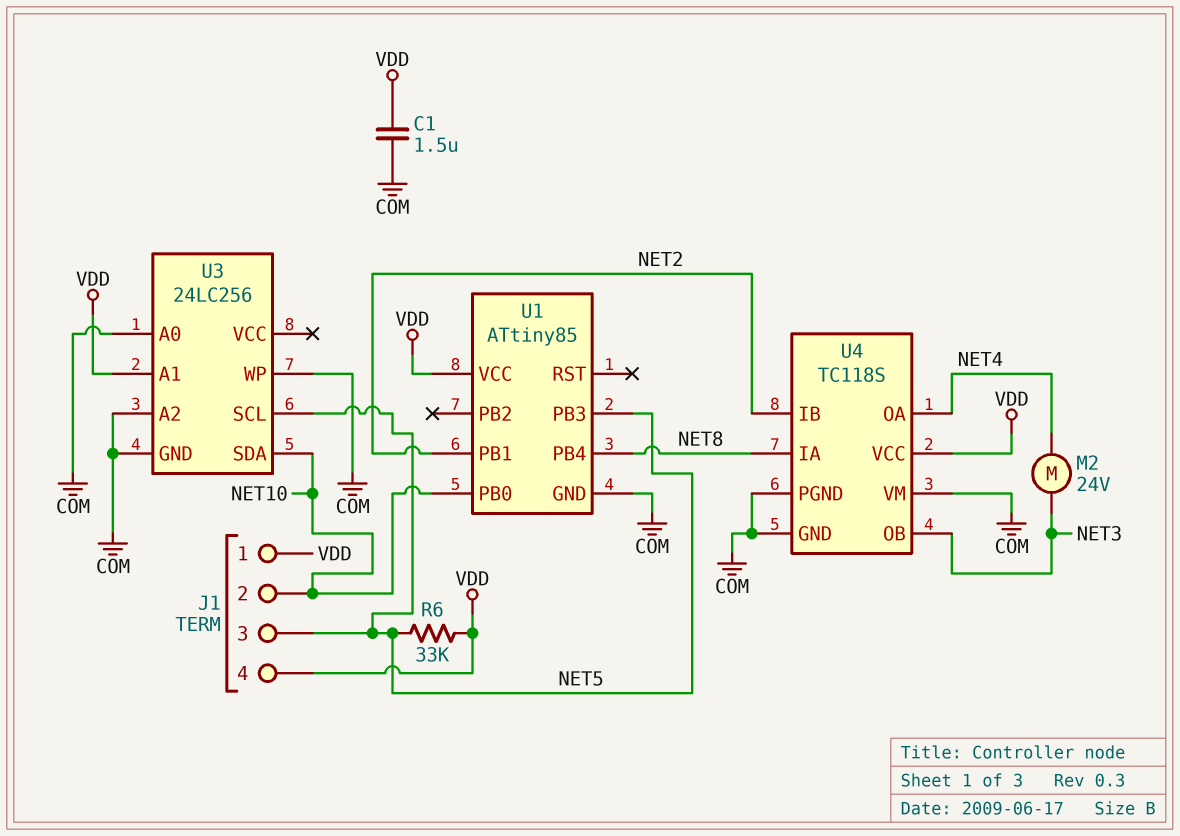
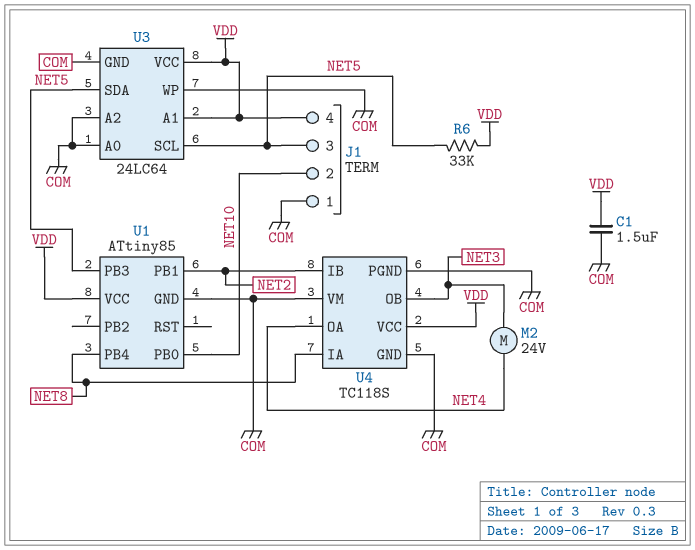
J1 pin 1: VDD -> COM
U3: 24LC256 -> 24LC64
U3 pin SDA: NET10 -> NET5
U3 pin VCC: none -> VDD

